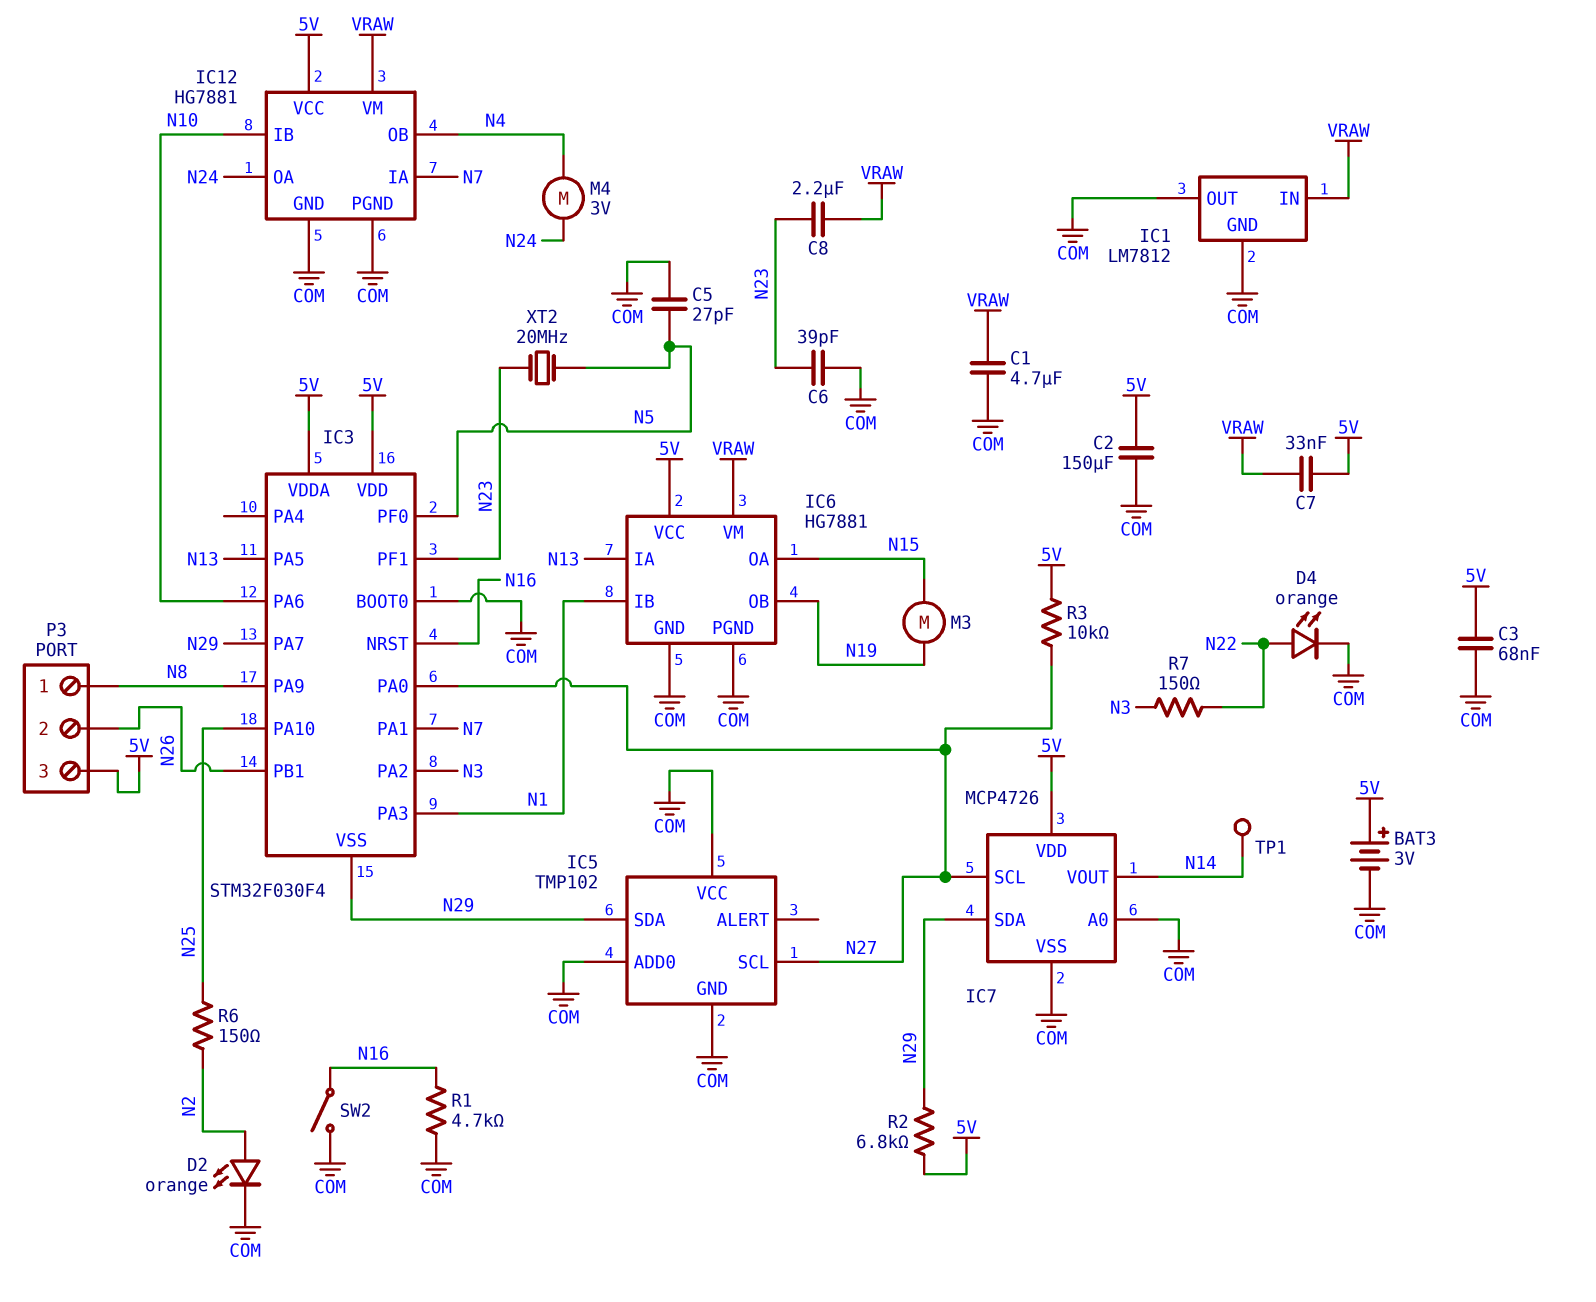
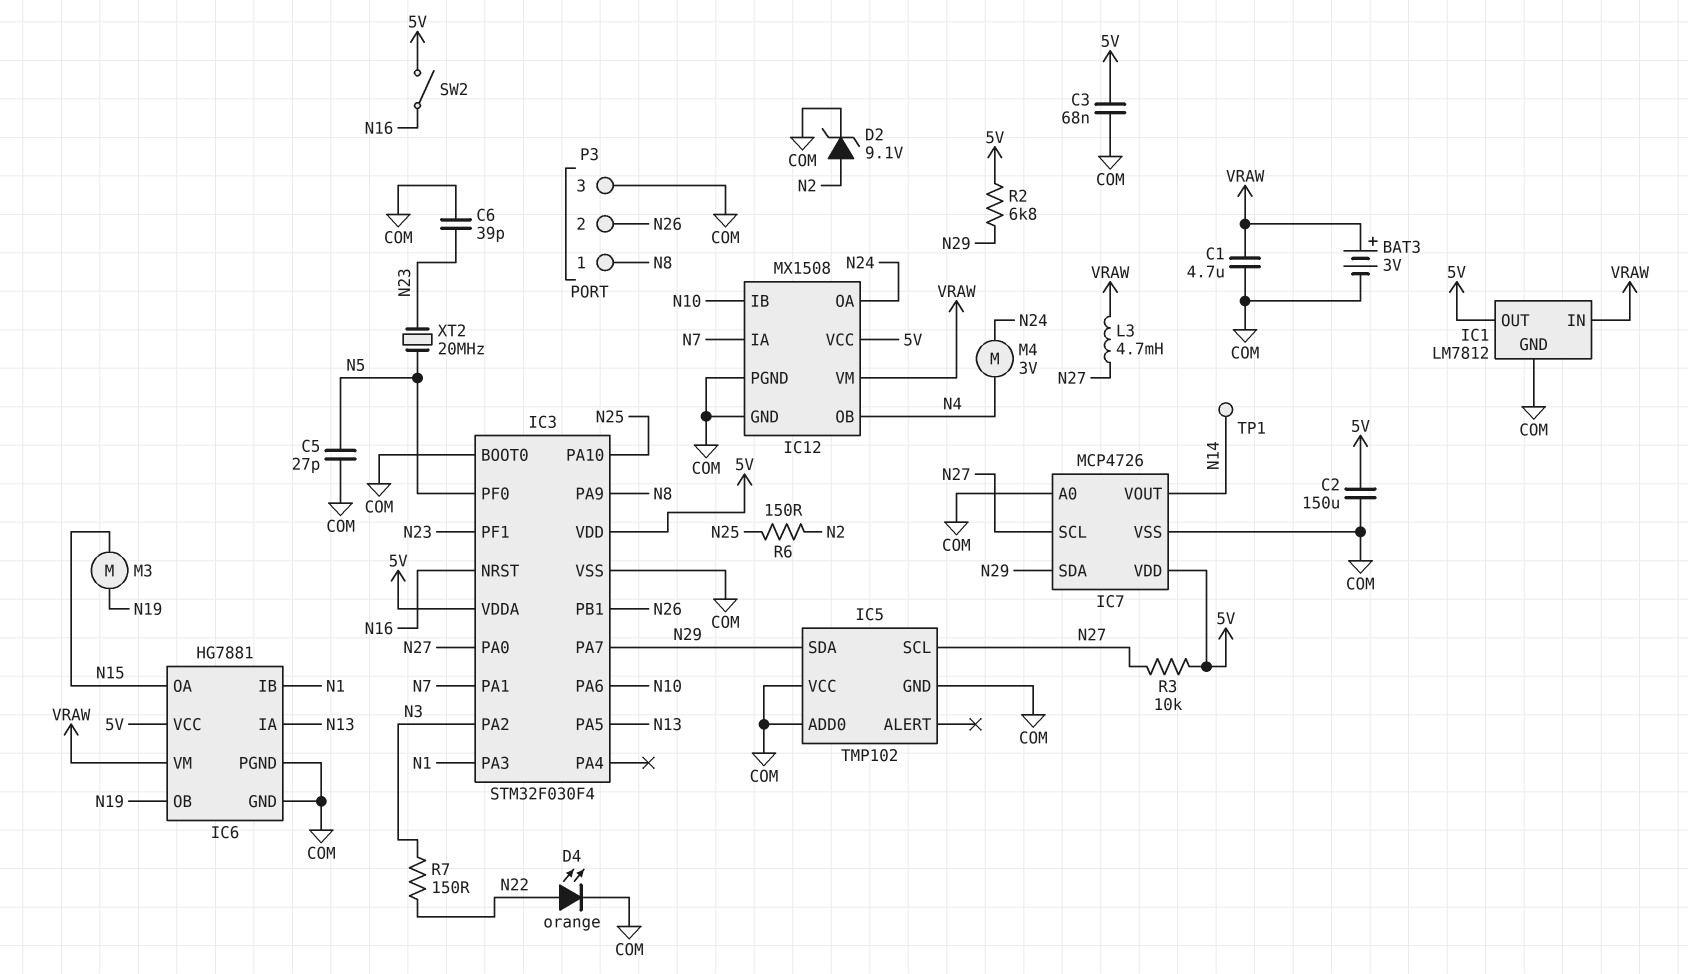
BAT3: 3V (plus 5V, minus COM) -> 3V (plus VRAW, minus COM)
C7: 33nF (5V, VRAW) -> none
C8: 2.2uF (N23, VRAW) -> none
D2: LED orange (A N2, K COM) -> zener 9.1V (A N2, K COM)
IC1 pin OUT: COM -> 5V
IC3 pin VSS: N29 -> COM
IC12: HG7881 -> MX1508
L3: none -> 4.7mH (N27, VRAW)
P3 pin 3: 5V -> COM
R1: 4.7k (COM, N16) -> none
SW2: switch (COM, N16) -> switch (5V, N16)

